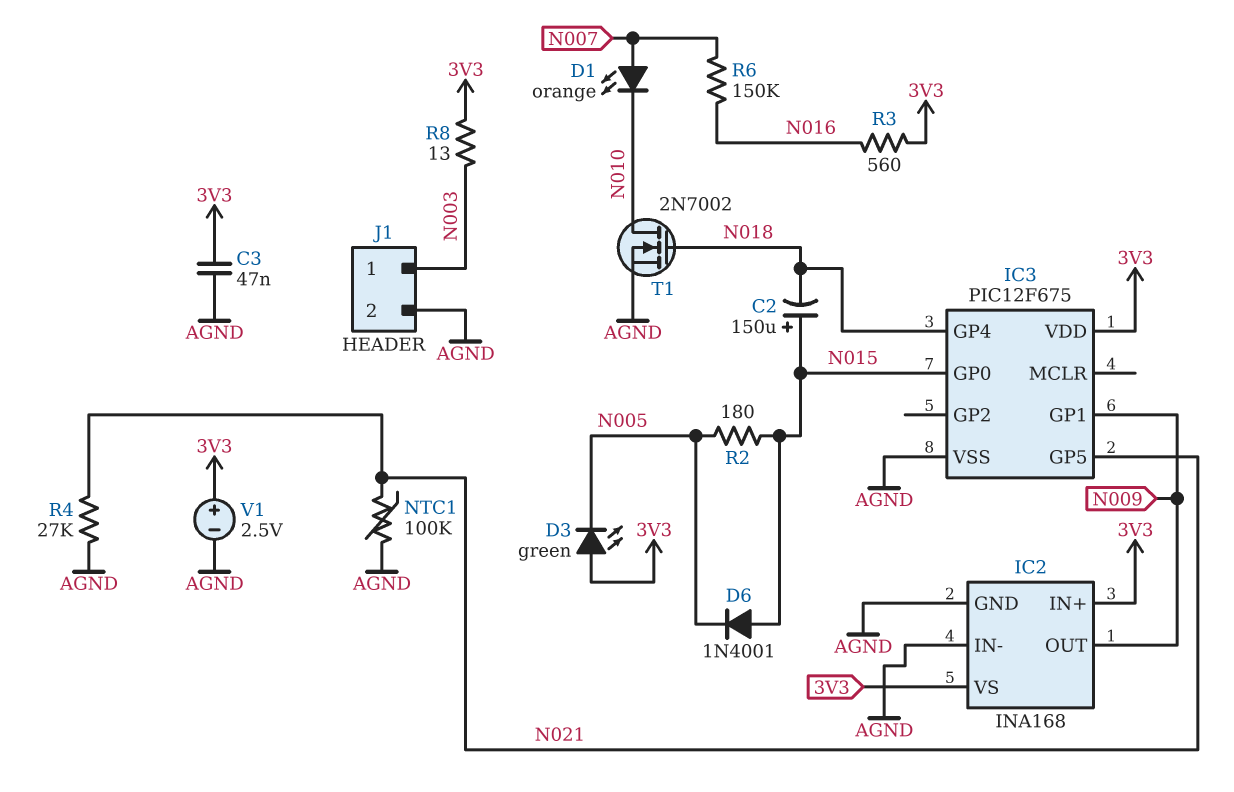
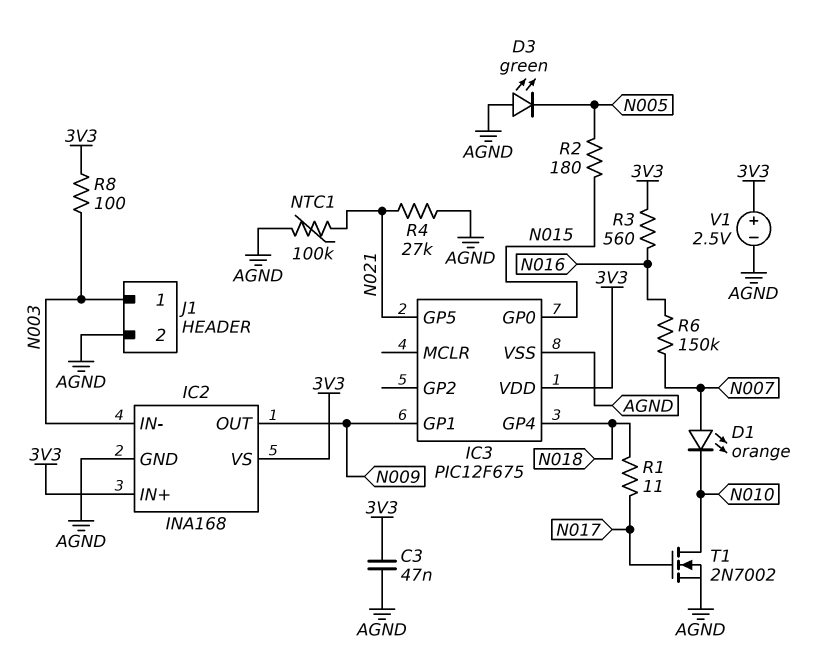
C2: 150uF (plus N015, minus N018) -> none
D3: LED green (A 3V3, K N005) -> LED green (A AGND, K N005)
D6: diode 1N4001 (A N015, K N005) -> none
IC2 pin IN-: AGND -> N003
R1: none -> 11 (N017, N018)
R8: 13 (3V3, N003) -> 100 (3V3, N003)
T1: NMOS 2N7002 (G N018, D N010, S AGND) -> NMOS 2N7002 (G N017, D N010, S AGND)

